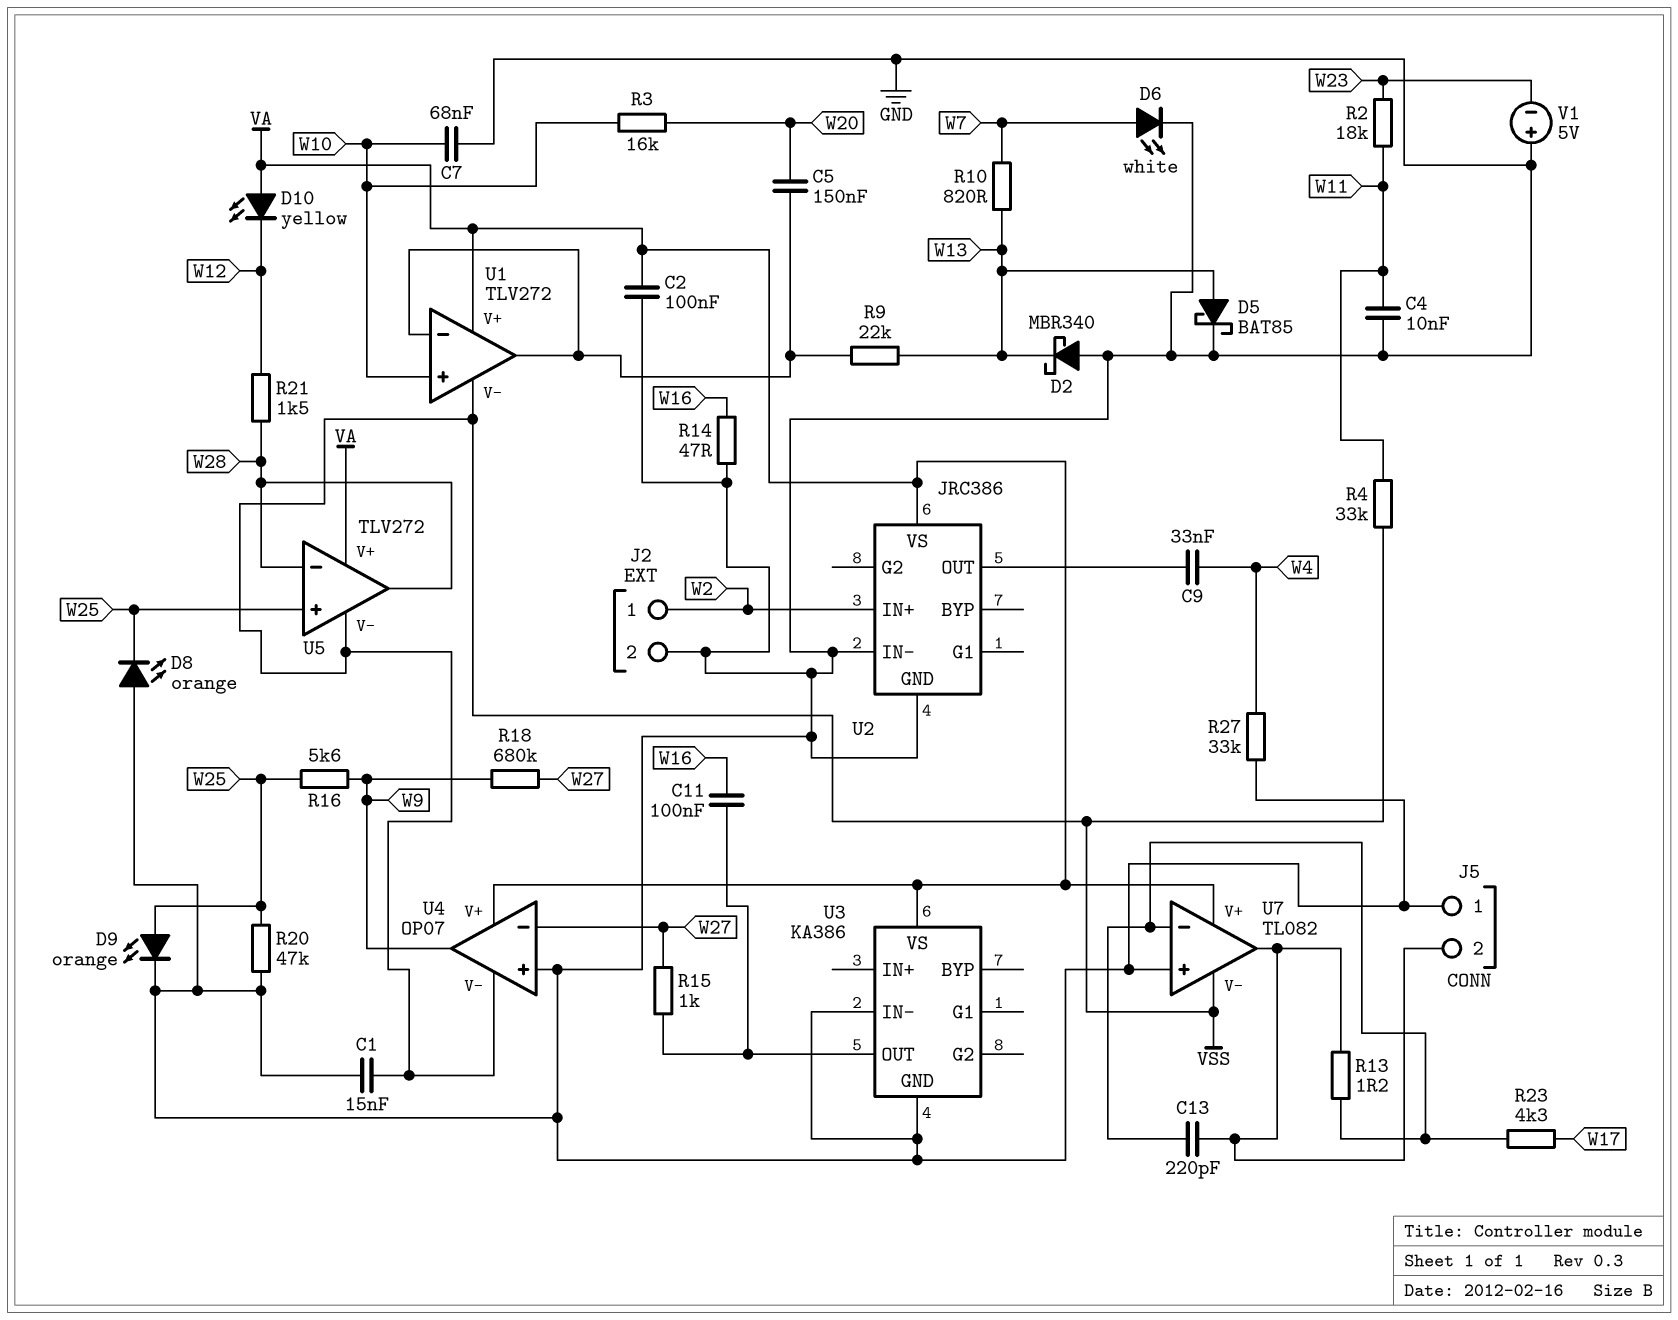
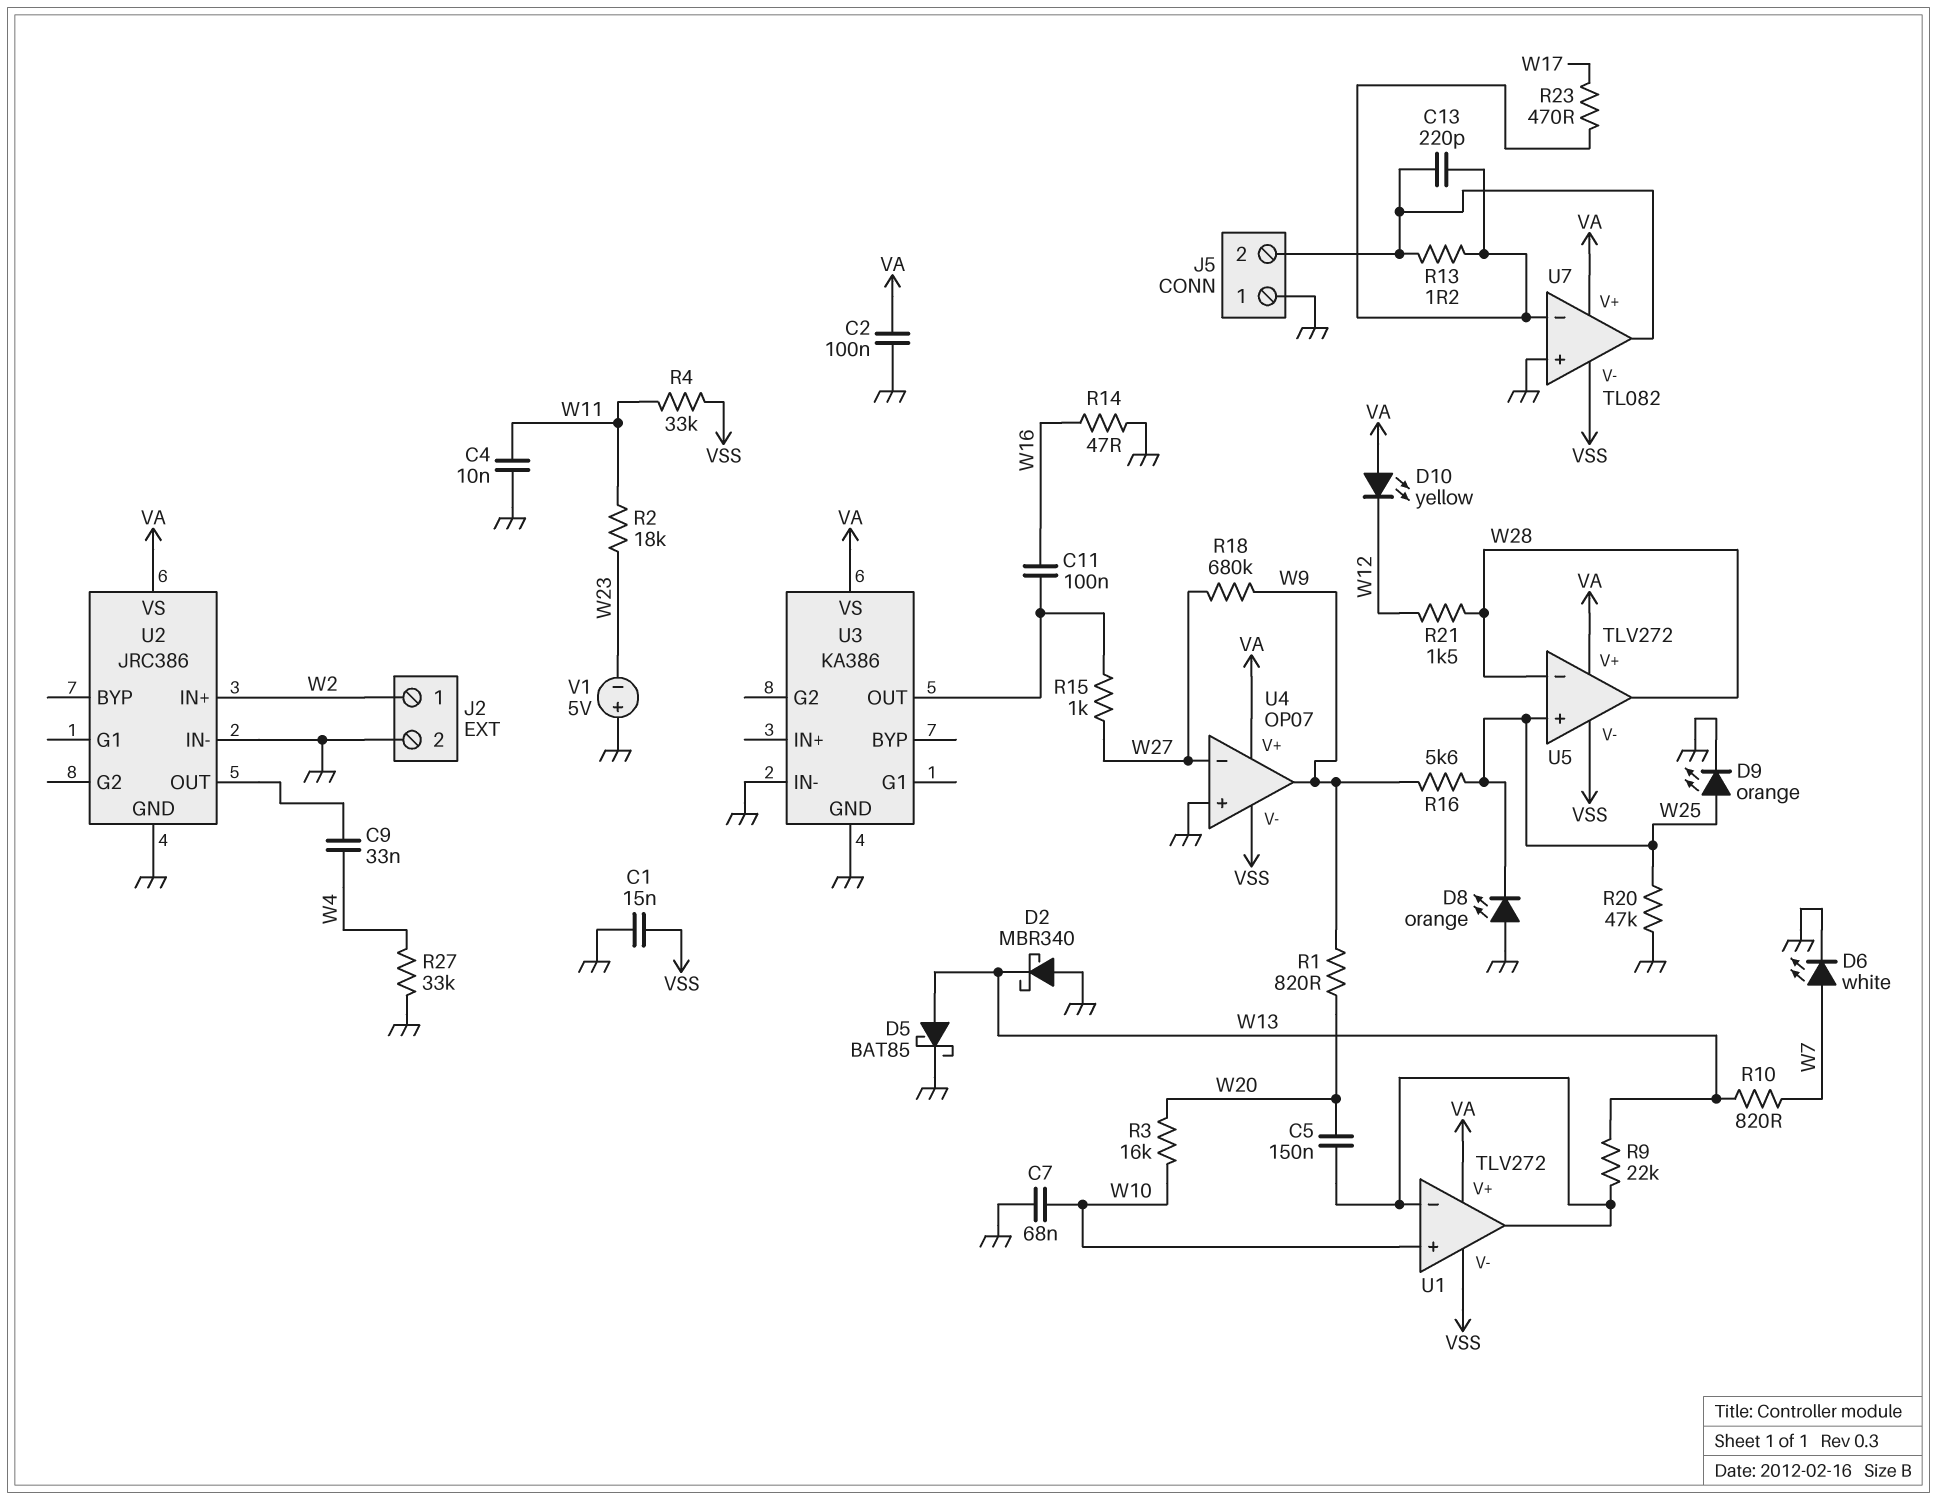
R1: none -> 820 (W9, W20)
R23: 4.3k (U7/in-, W17) -> 470 (U7/in-, W17)

